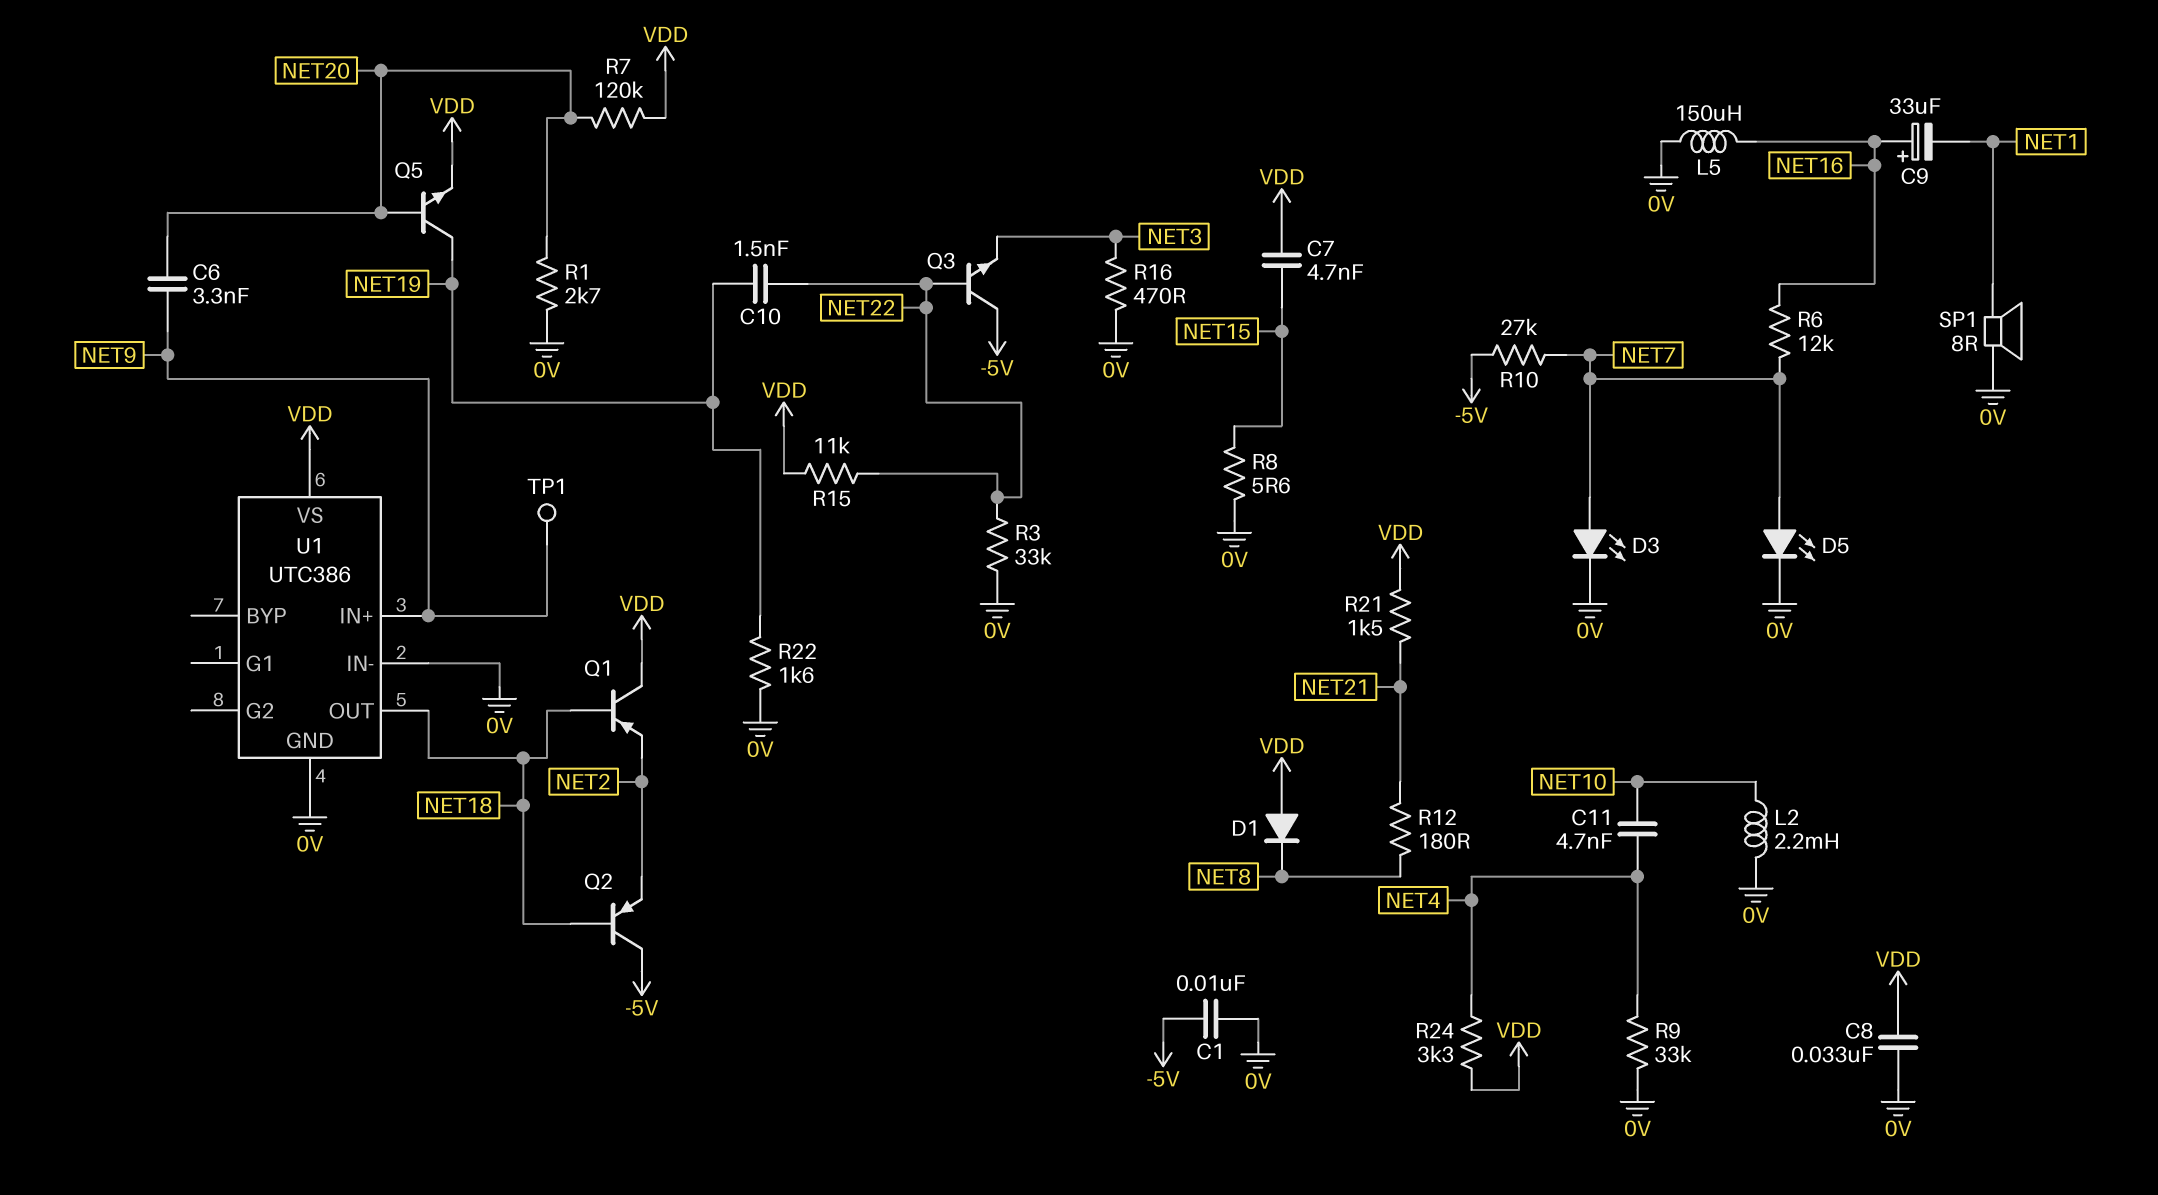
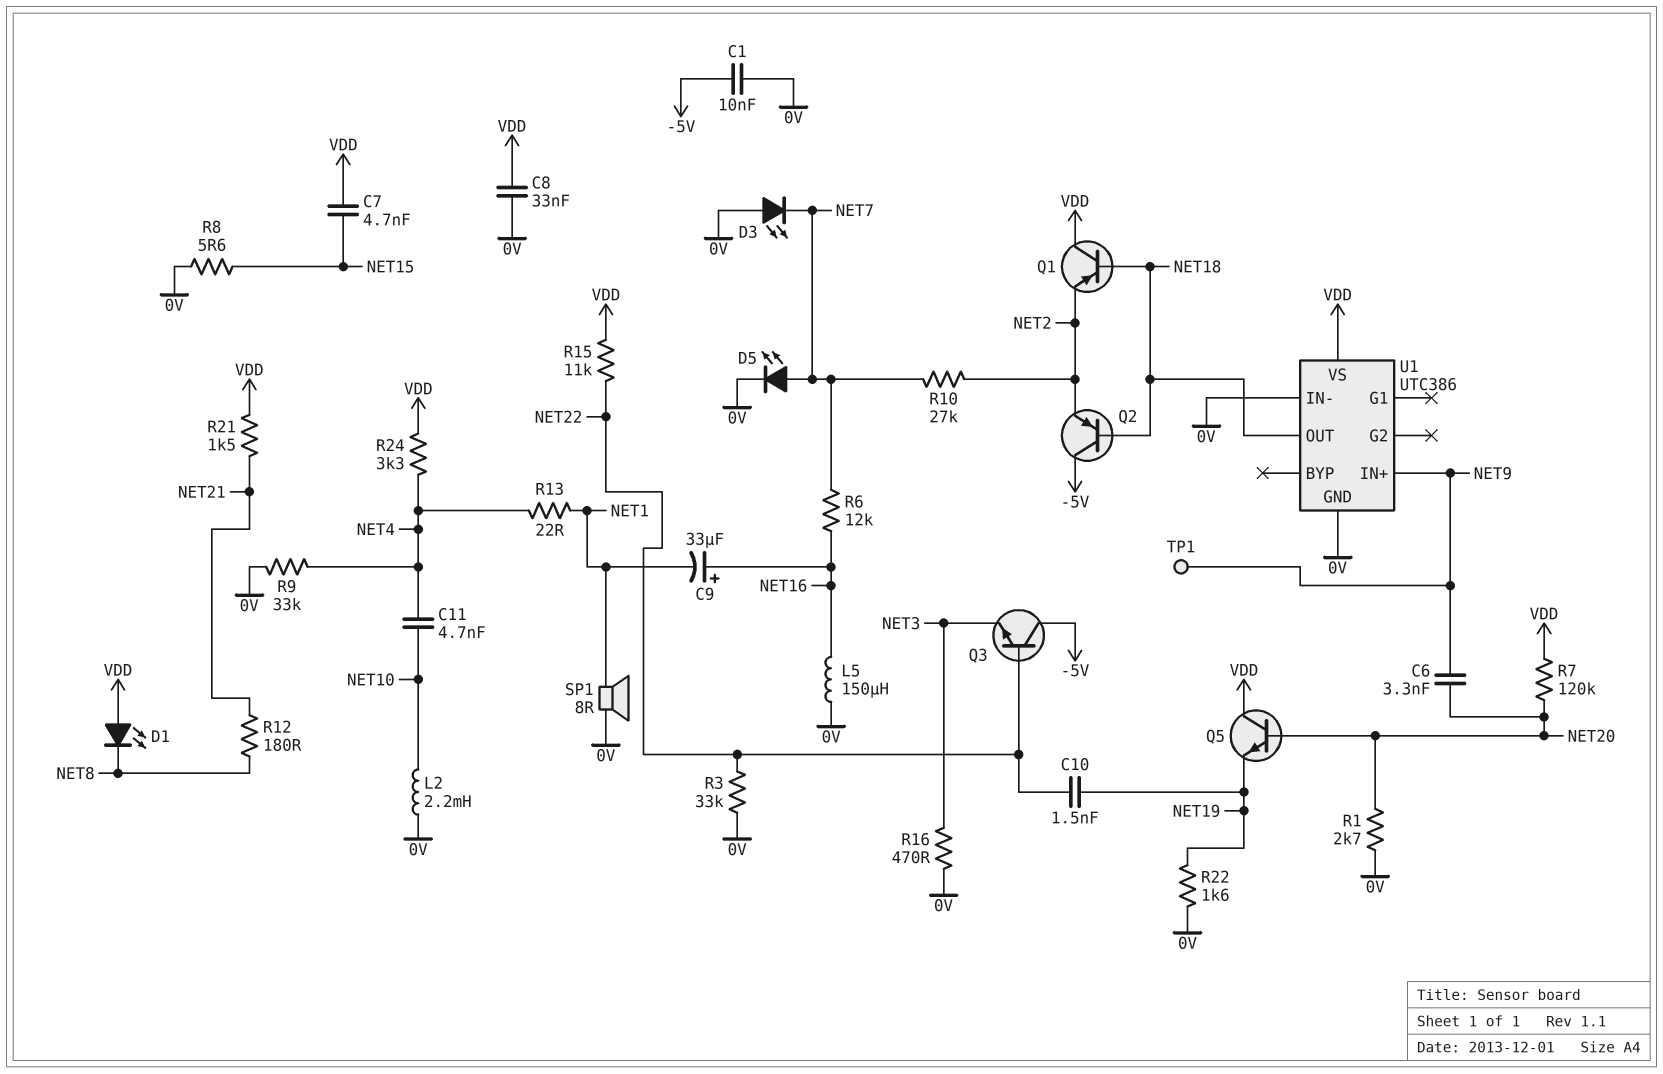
D1: diode (A VDD, K NET8) -> LED (A VDD, K NET8)
D3: LED (A NET7, K 0V) -> LED (A 0V, K NET7)
Q5: NPN (B NET20, C NET19, E VDD) -> NPN (B NET20, C VDD, E NET19)
R10: 27k (-5V, NET7) -> 27k (NET2, NET7)
R13: none -> 22 (NET1, NET4)

